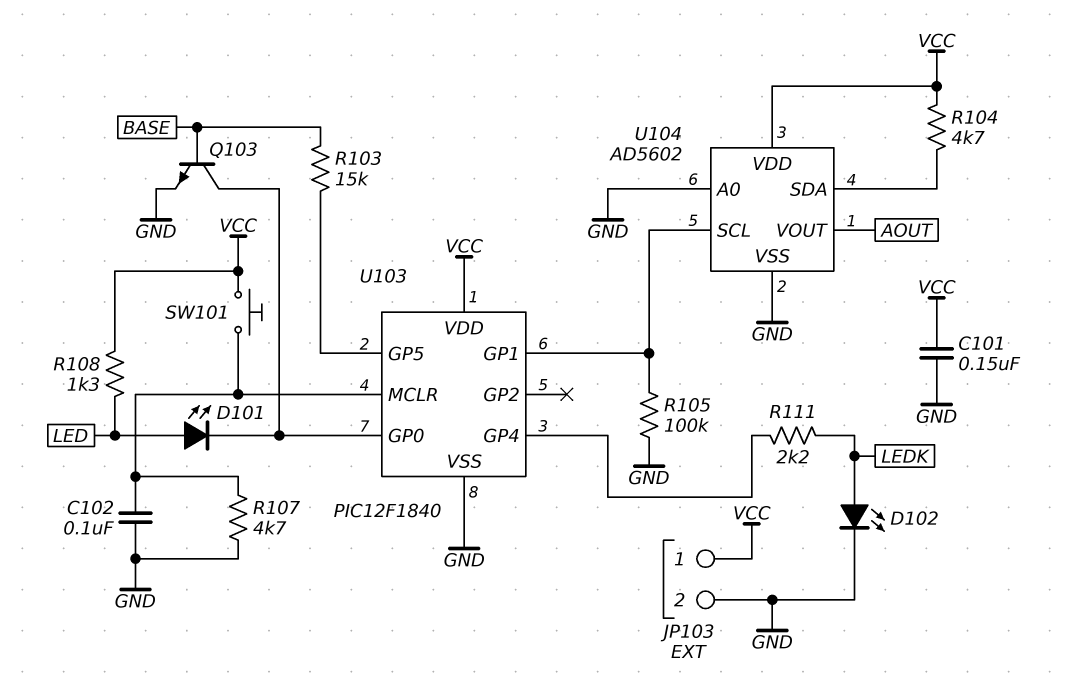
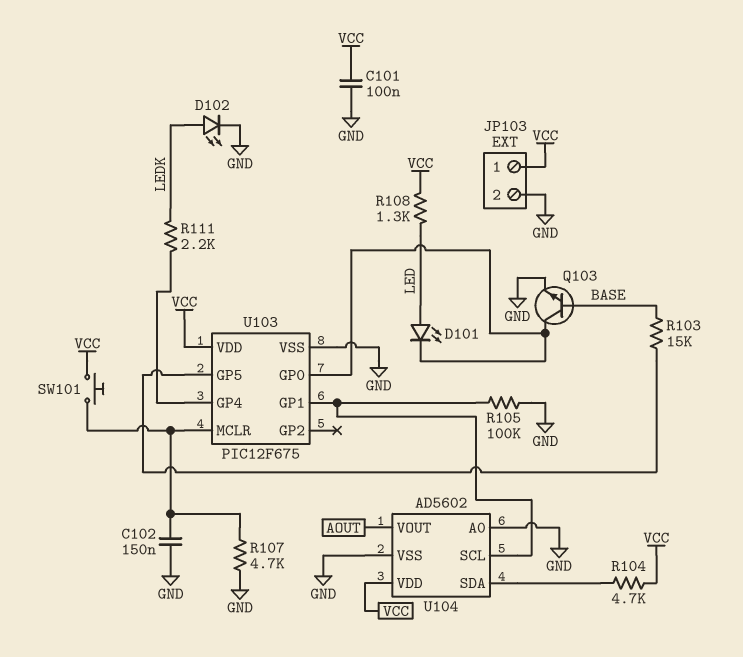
C101: 150nF (GND, VCC) -> 100nF (GND, VCC)
C102: 100nF (GND, U103/MCLR) -> 150nF (GND, U103/MCLR)
U103: PIC12F1840 -> PIC12F675

